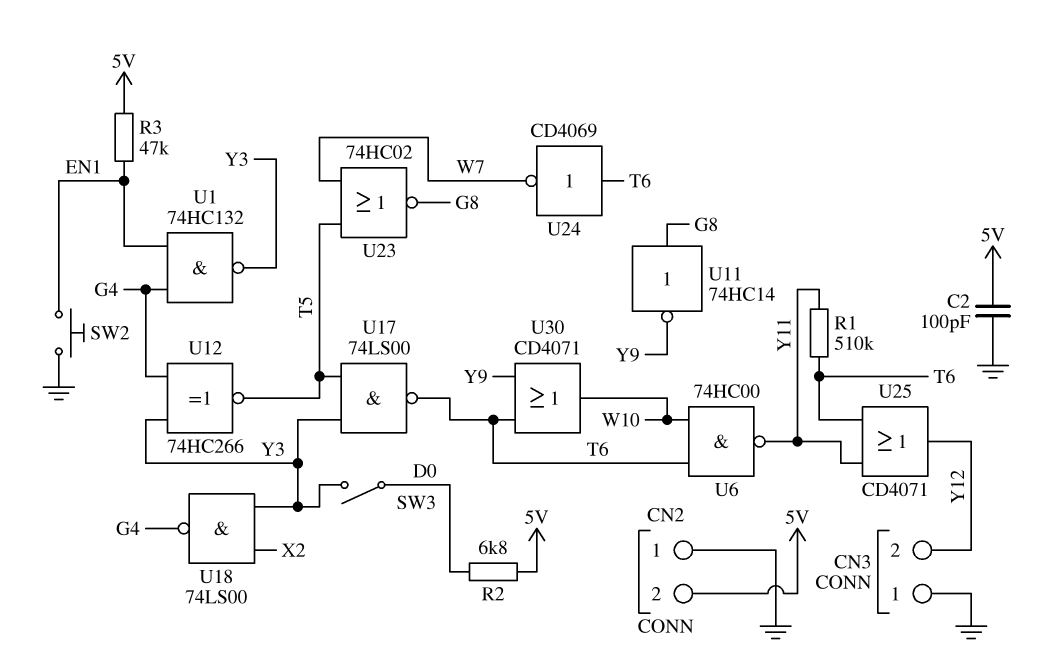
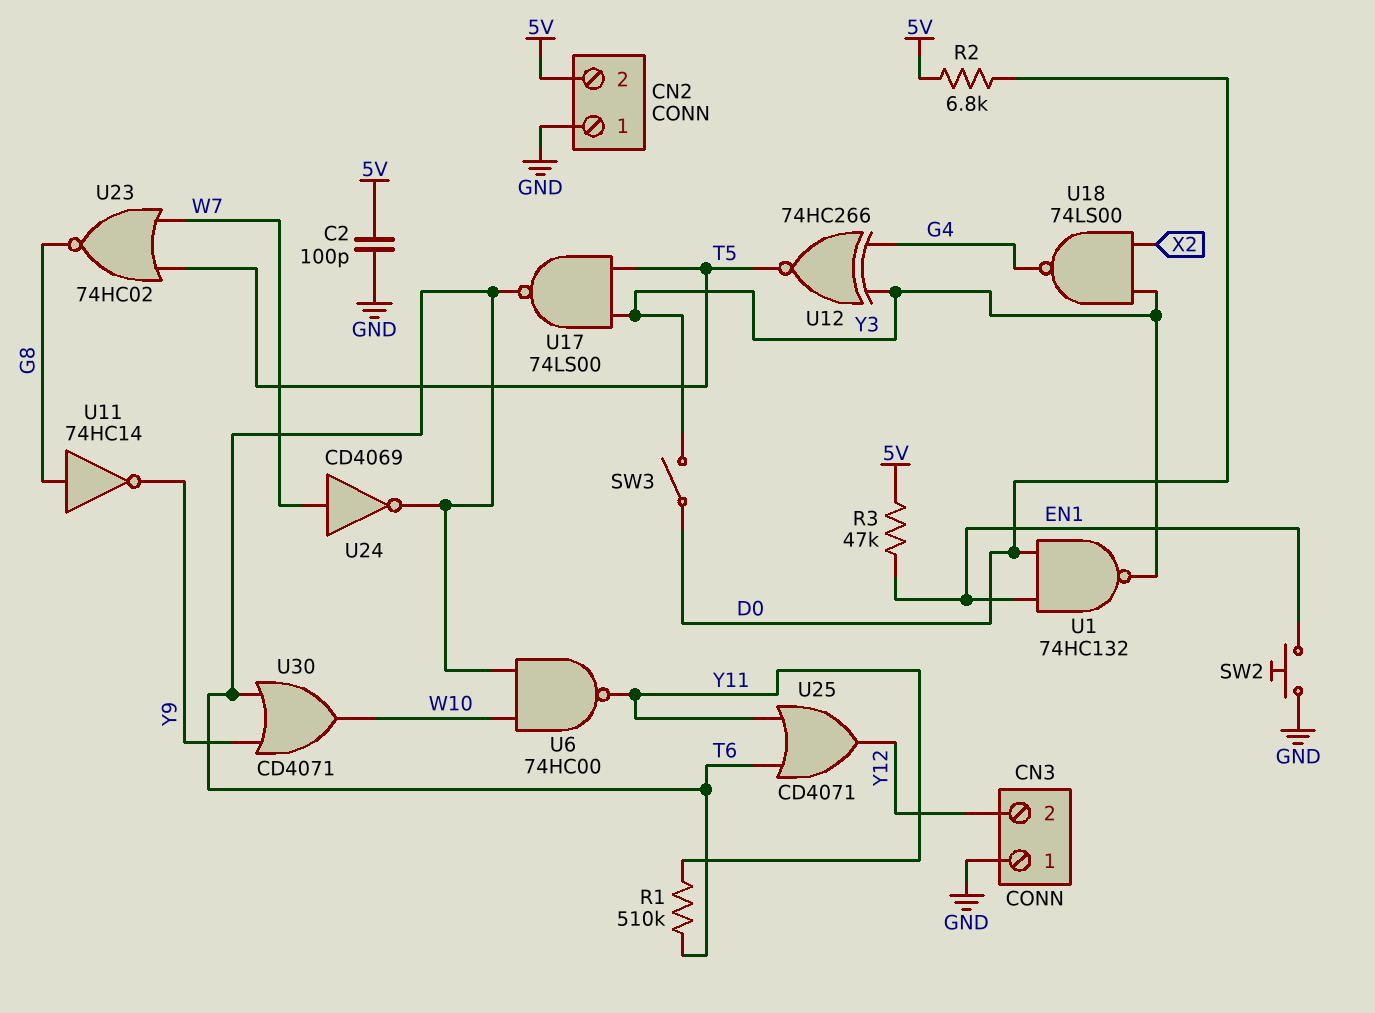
U1: NAND 74HC132 (in EN1, in G4, out Y3) -> NAND 74HC132 (in D0, in EN1, out Y3)
U24: NOT CD4069 (in T6, out W7) -> NOT CD4069 (in W7, out T6)

